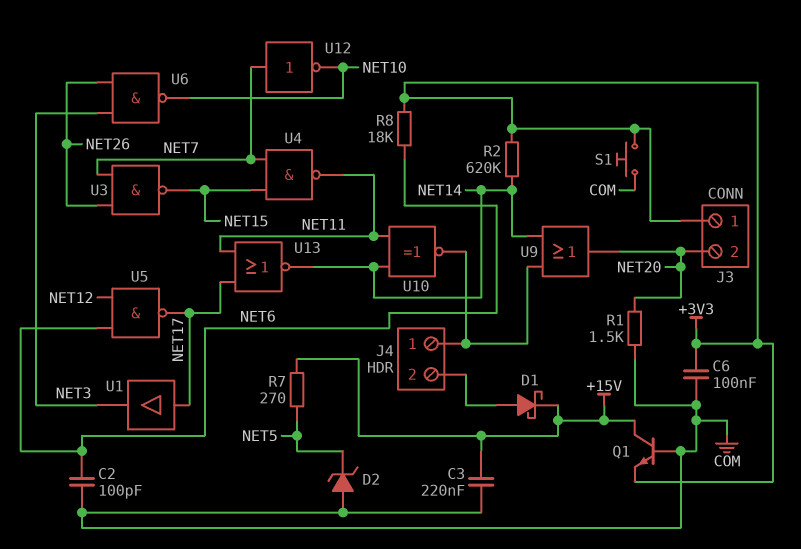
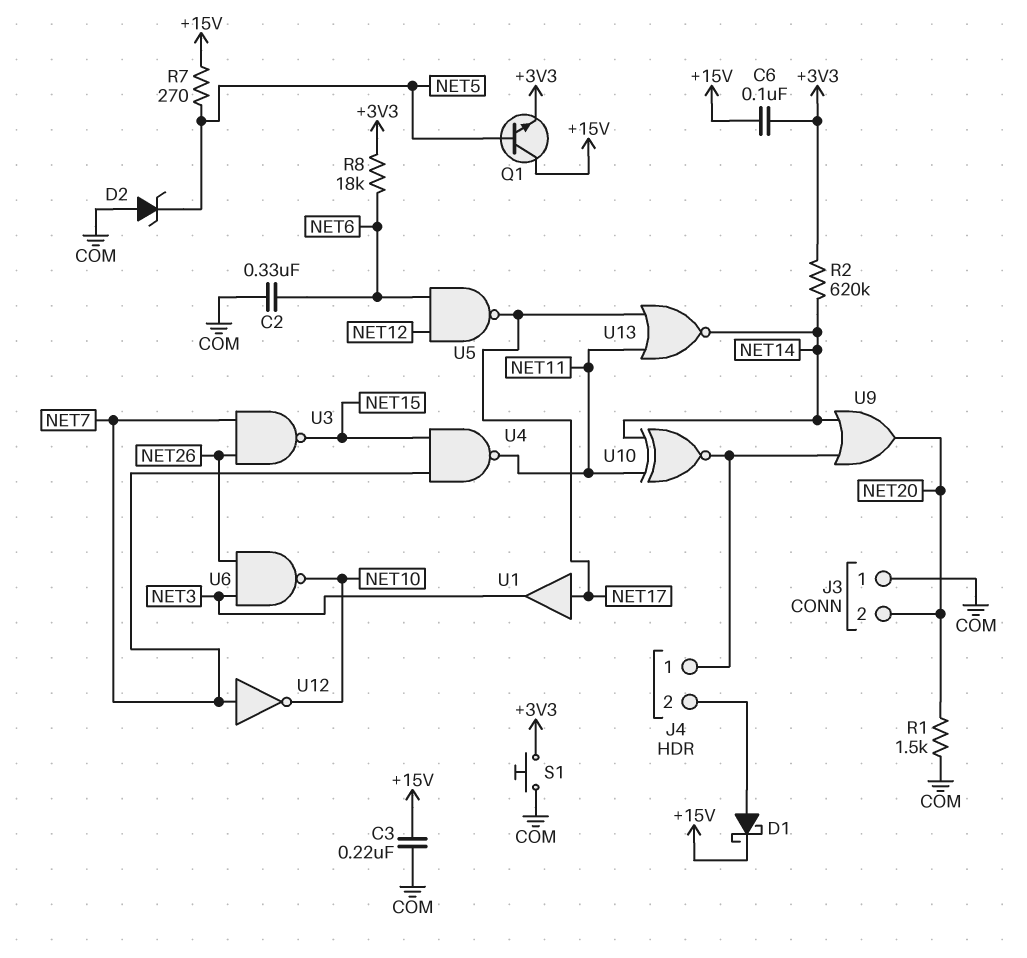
C2: 100pF (COM, NET6) -> 330nF (COM, NET6)
C6: 100nF (+3V3, COM) -> 100nF (+3V3, +15V)
J3 pin 1: +3V3 -> COM
Q1: NPN (B COM, C +15V, E +3V3) -> NPN (B NET5, C +15V, E +3V3)

